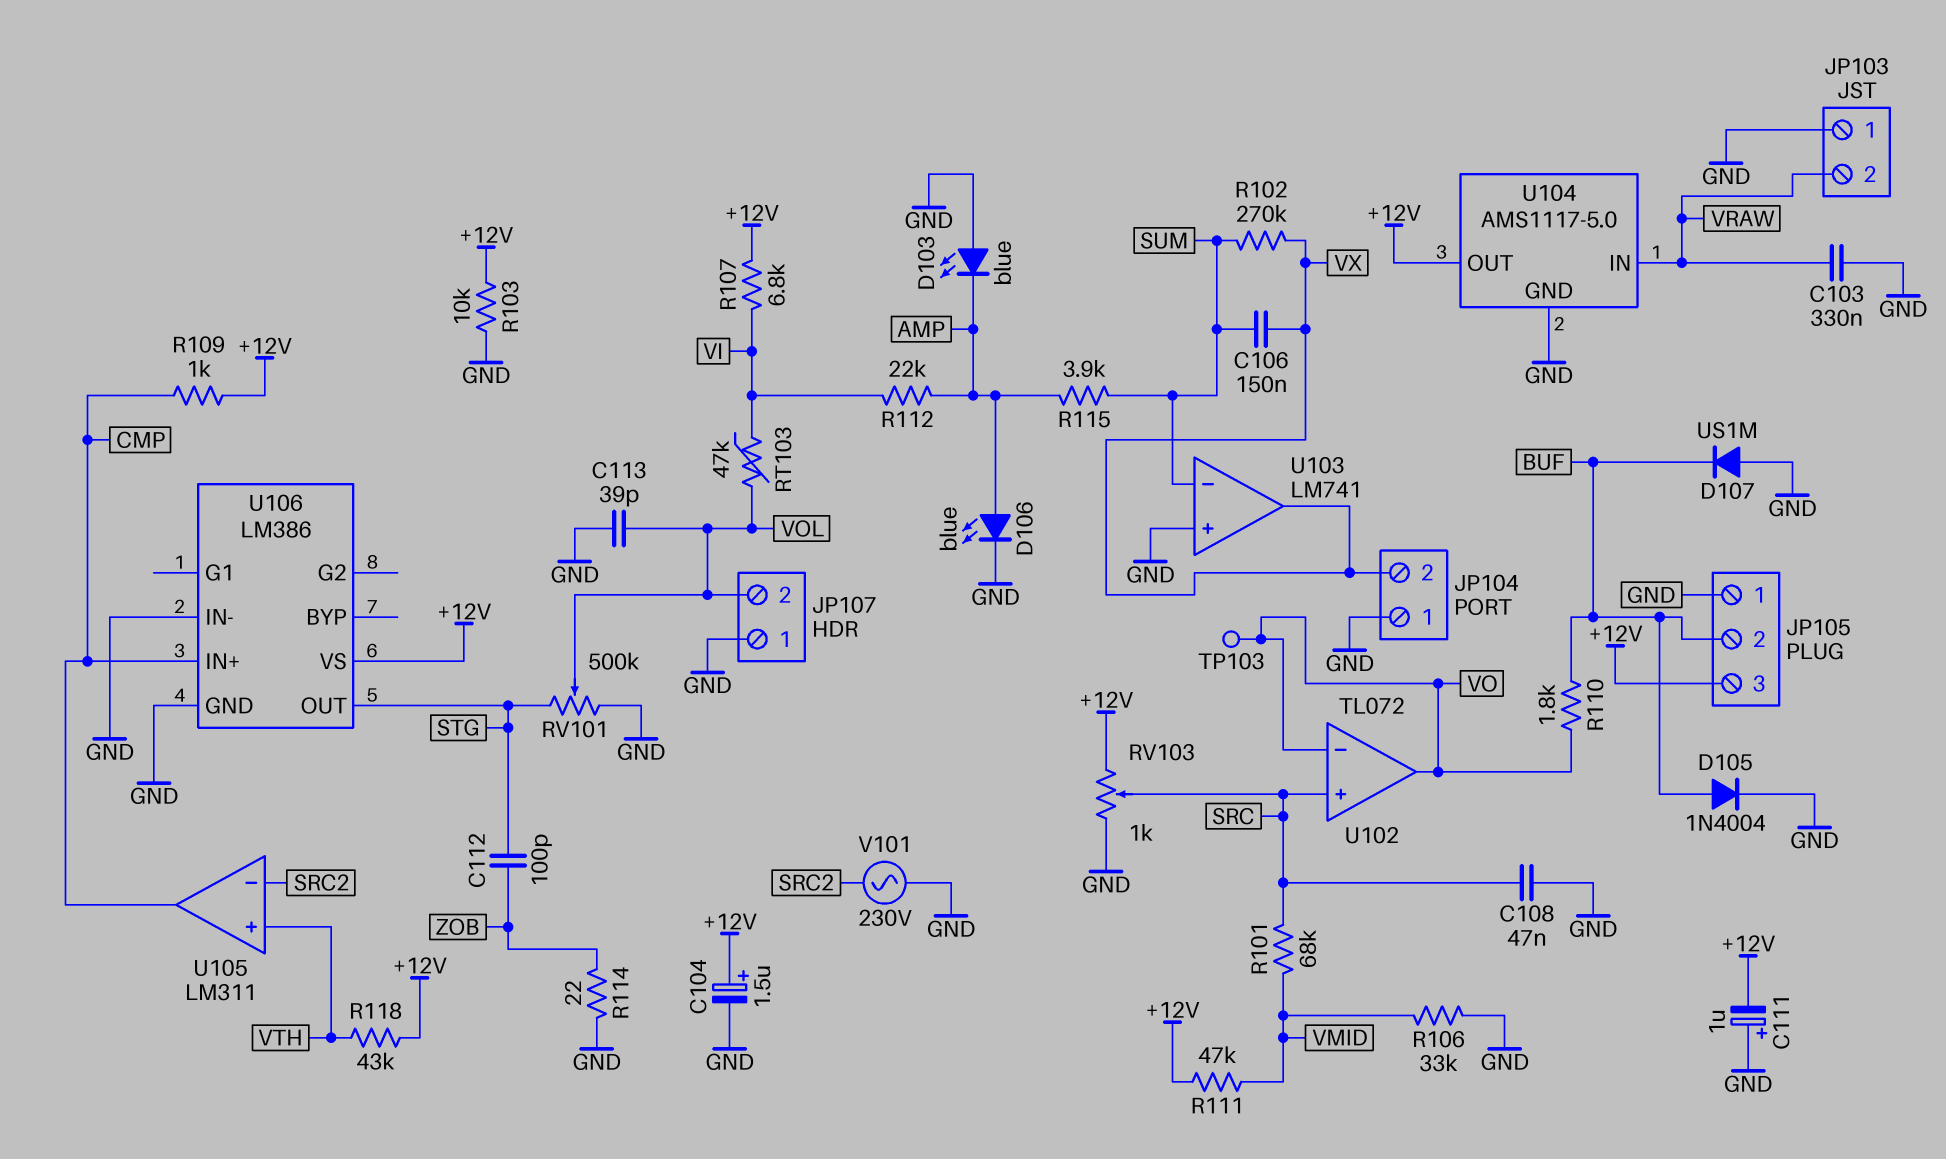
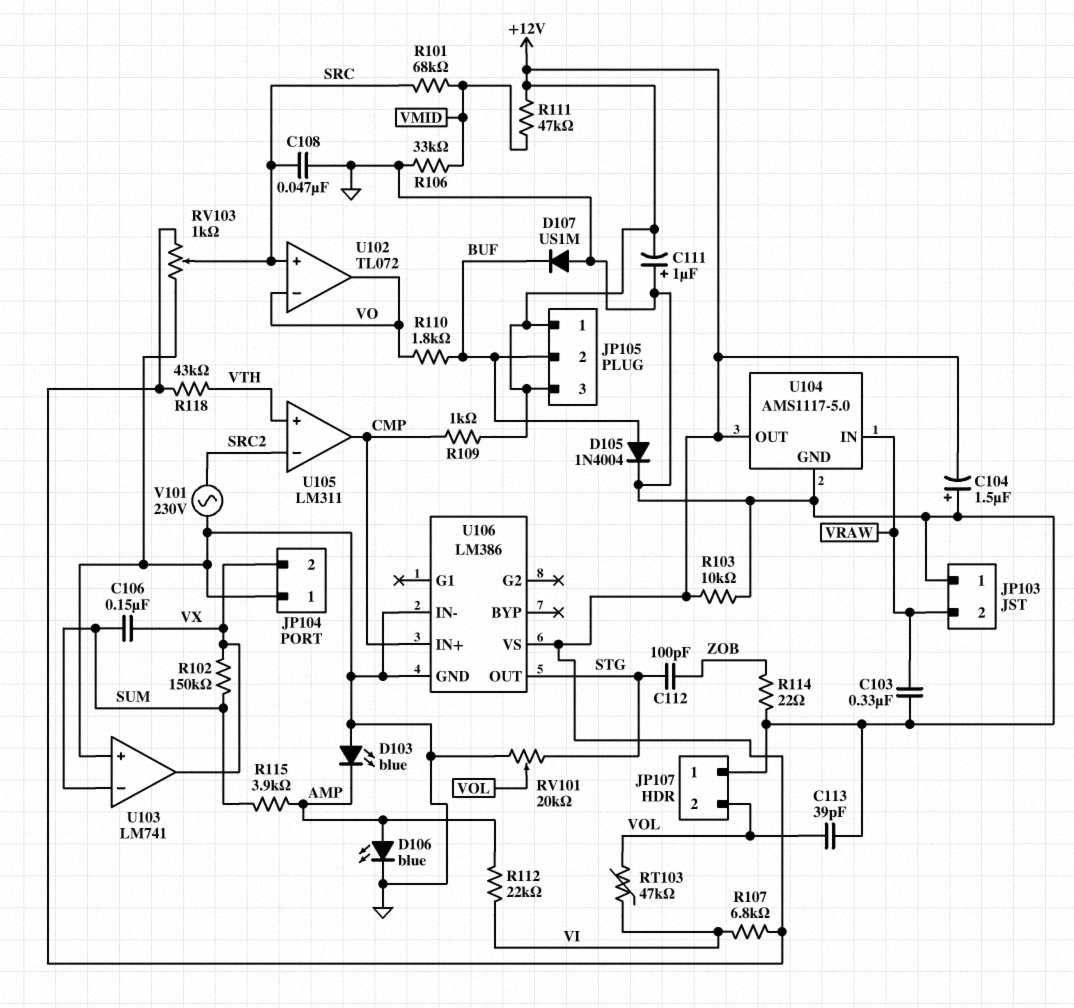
C104: 1.5uF (plus +12V, minus GND) -> 1.5uF (plus GND, minus +12V)
JP105 pin 1: GND -> +12V
R102: 270k (SUM, VX) -> 150k (SUM, VX)
RV101: 500k (GND, STG, wiper VOL) -> 20k (GND, STG, wiper VOL)
TP103: test point (VO) -> none

